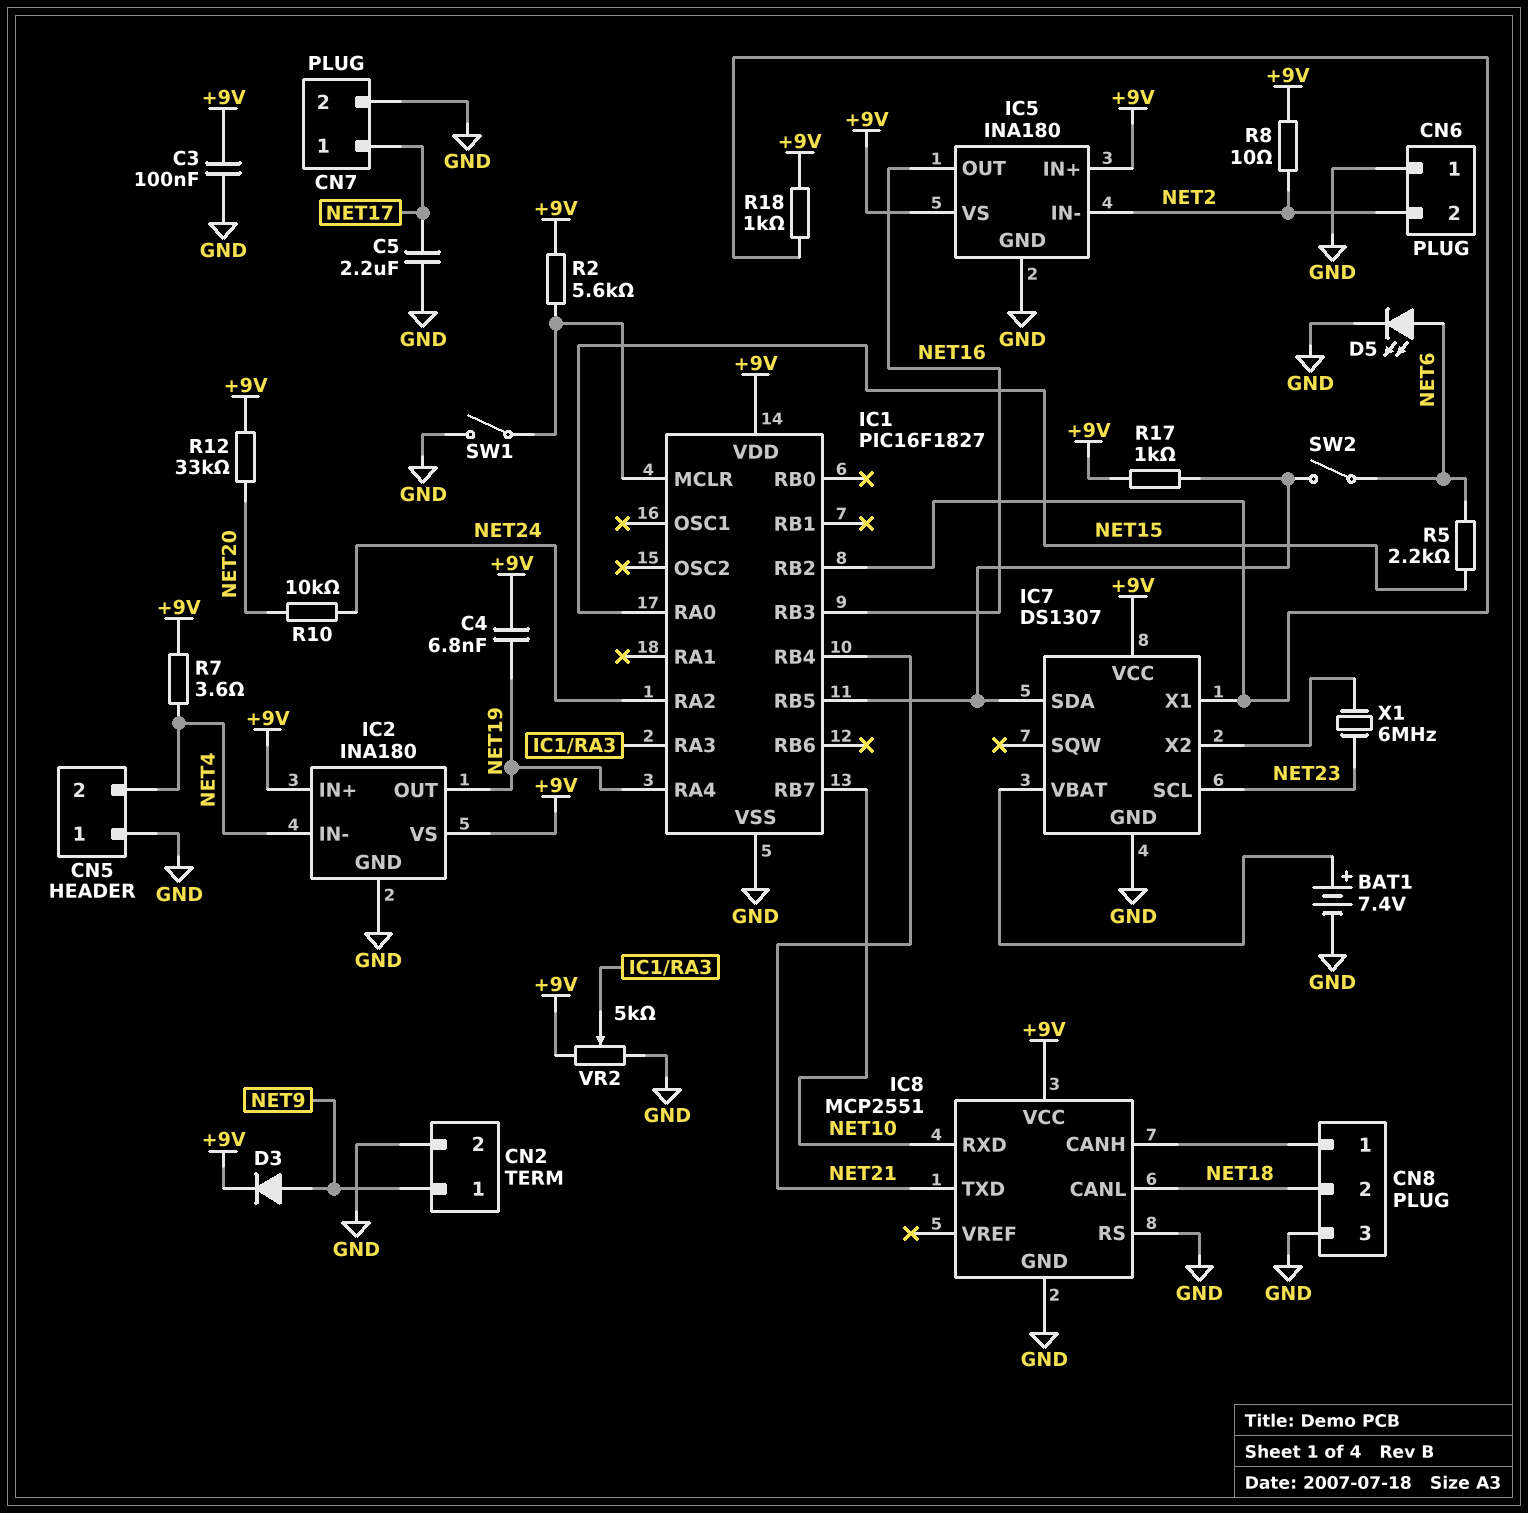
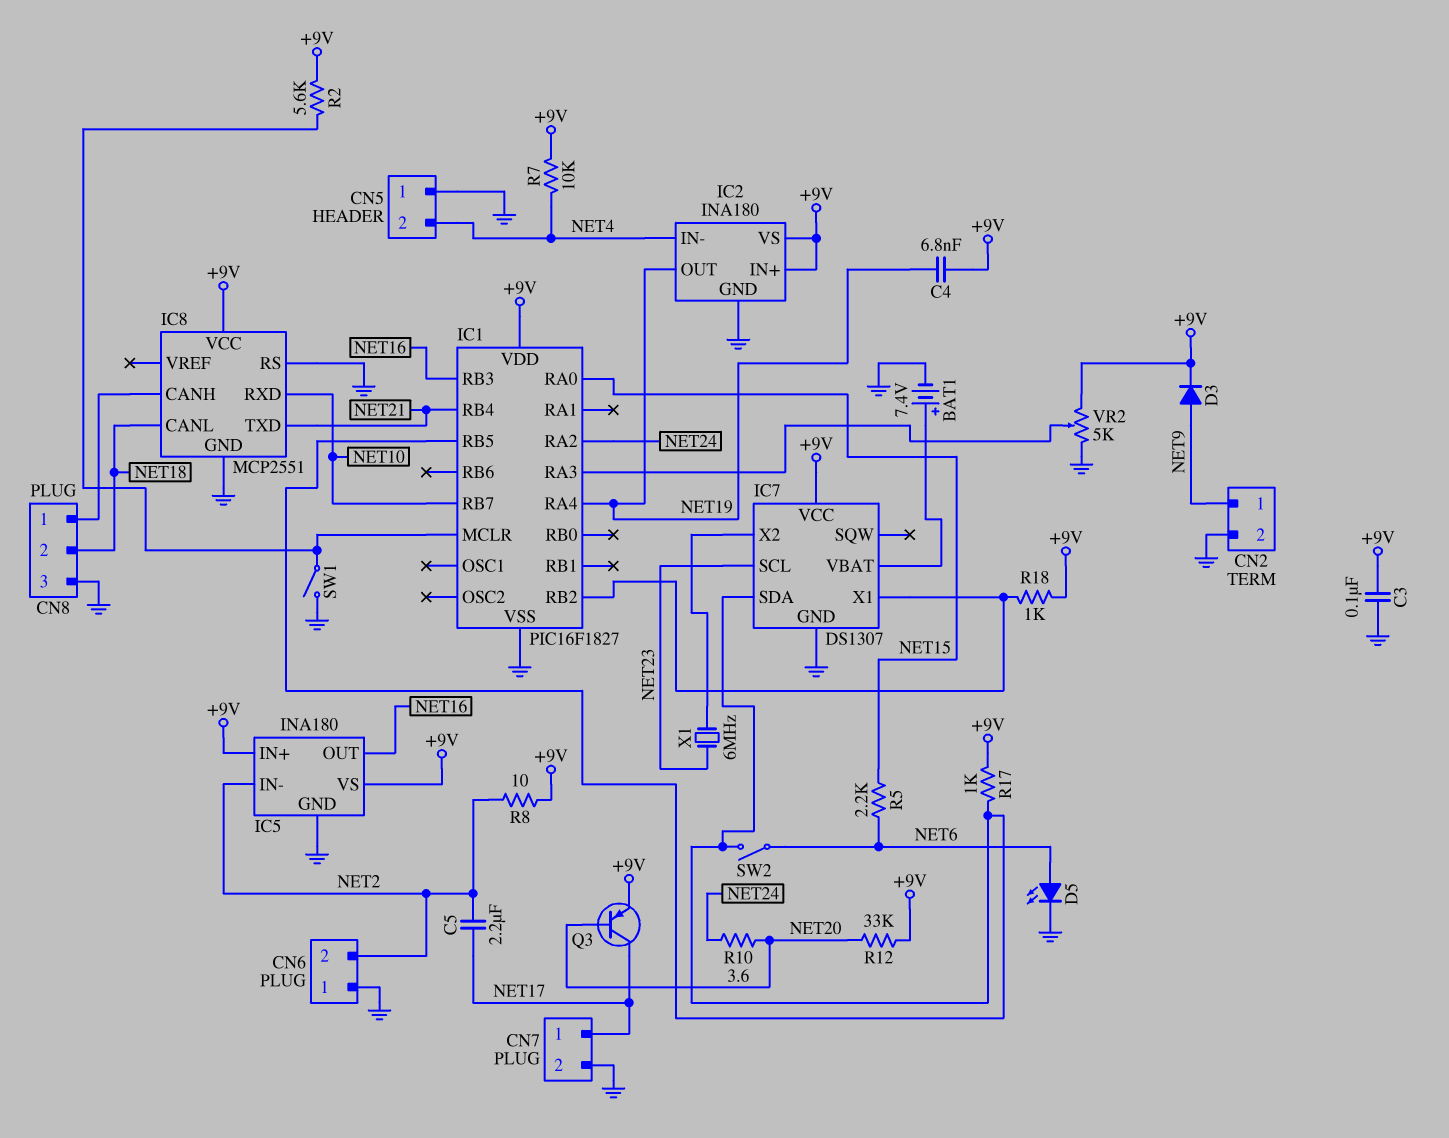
C5: 2.2uF (GND, NET17) -> 2.2uF (NET2, NET17)
Q3: none -> PNP (B NET20, C NET17, E +9V)
R7: 3.6 (+9V, NET4) -> 10k (+9V, NET4)
R10: 10k (NET20, NET24) -> 3.6 (NET20, NET24)

